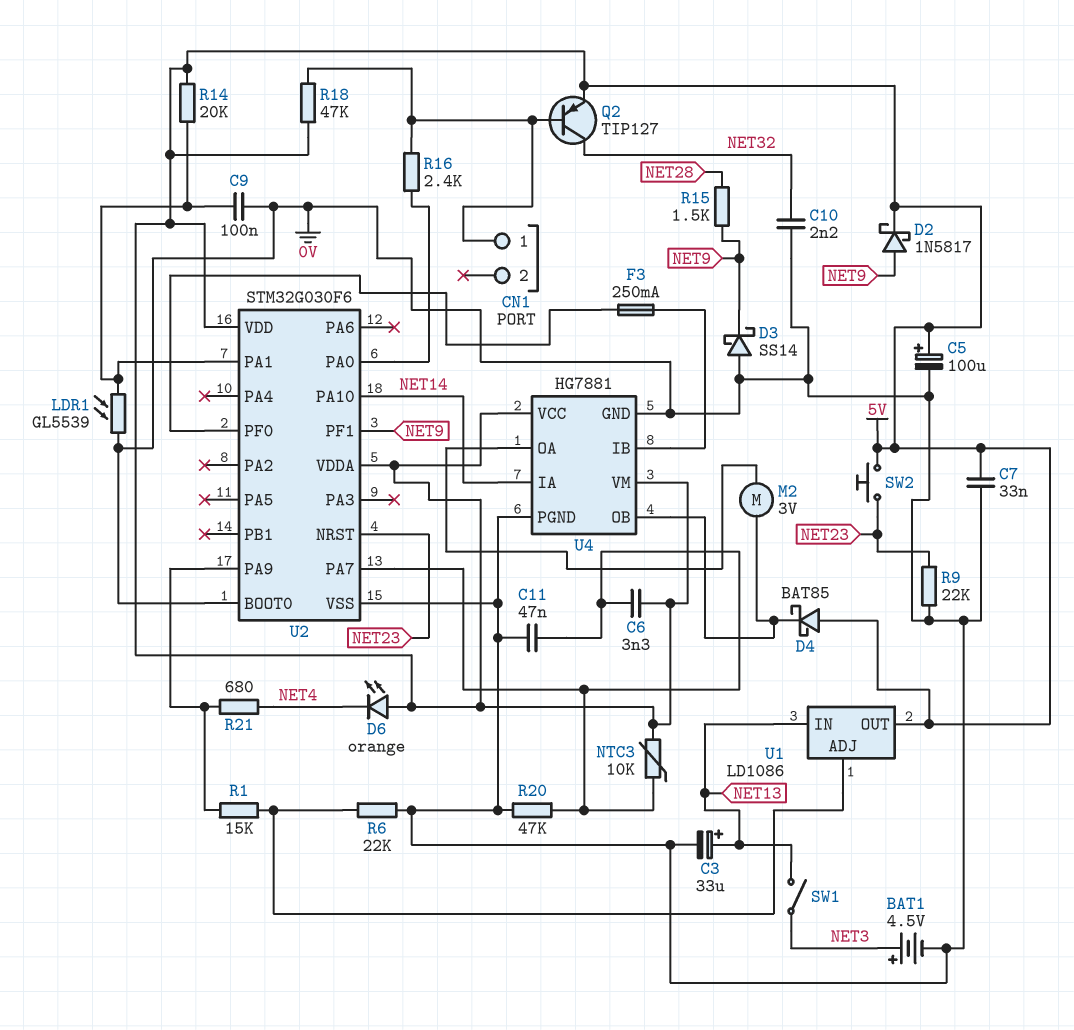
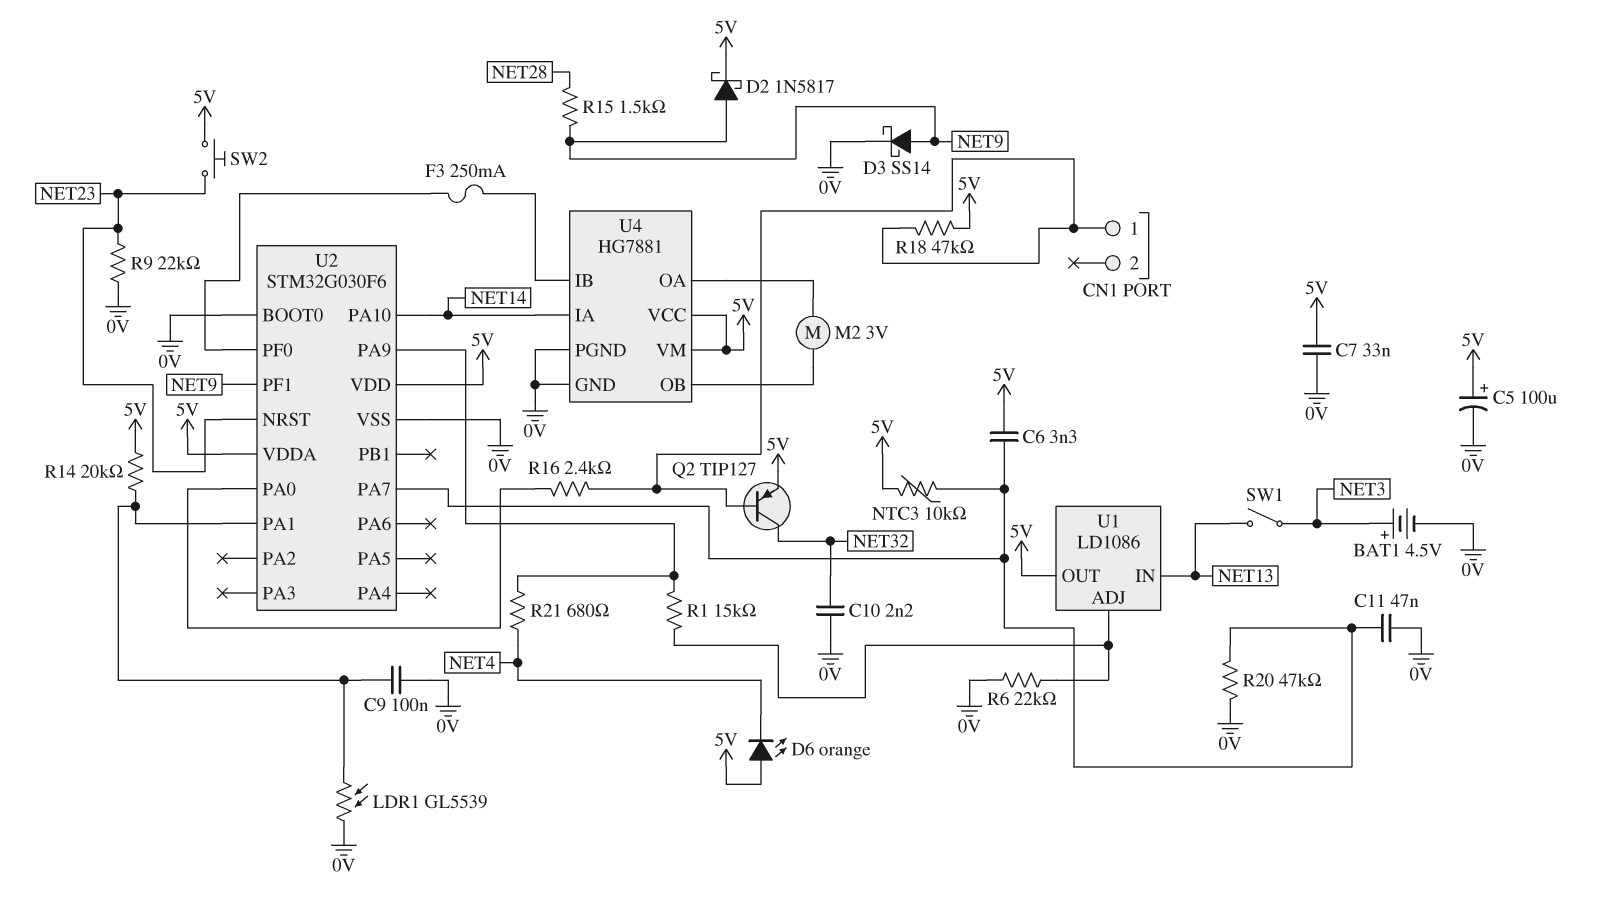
C3: 33uF (plus NET13, minus 0V) -> none
D3: schottky SS14 (A 0V, K NET9) -> schottky SS14 (A NET9, K 0V)
D4: schottky BAT85 (A 5V, K U4/OB) -> none

